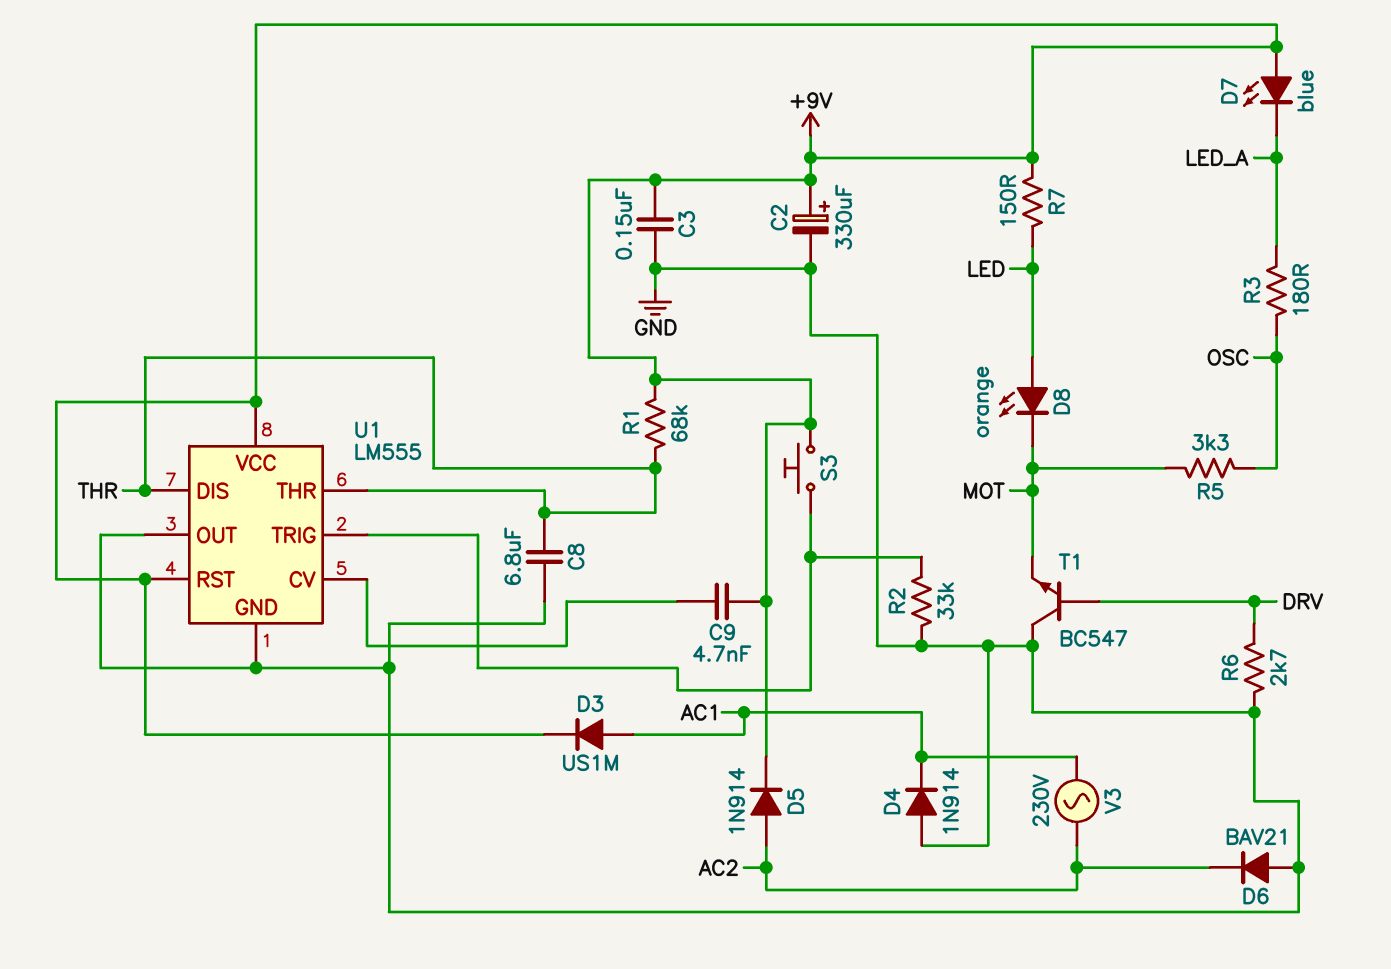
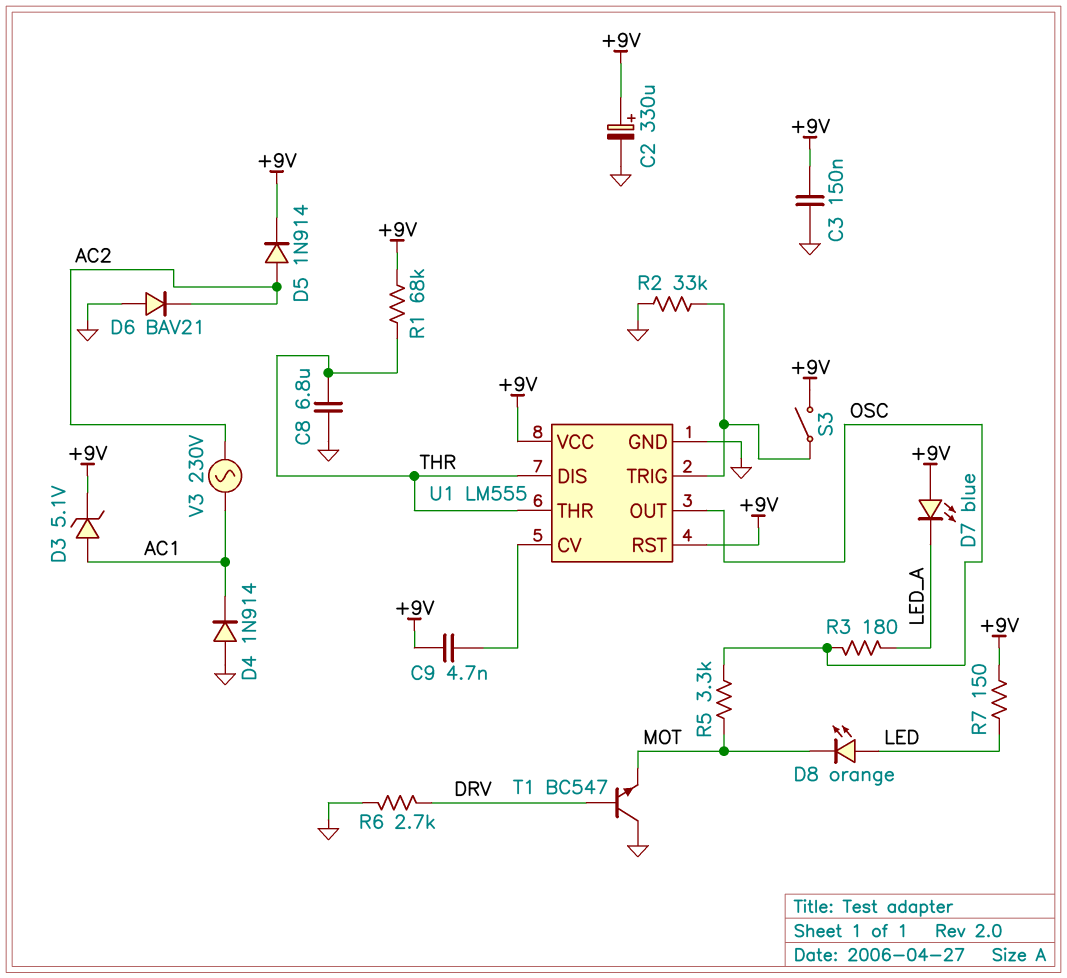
D3: diode US1M (A AC1, K +9V) -> zener 5.1V (A AC1, K +9V)
S3: button (+9V, U1/TRIG) -> switch (+9V, U1/TRIG)
U1 pin OUT: GND -> OSC

